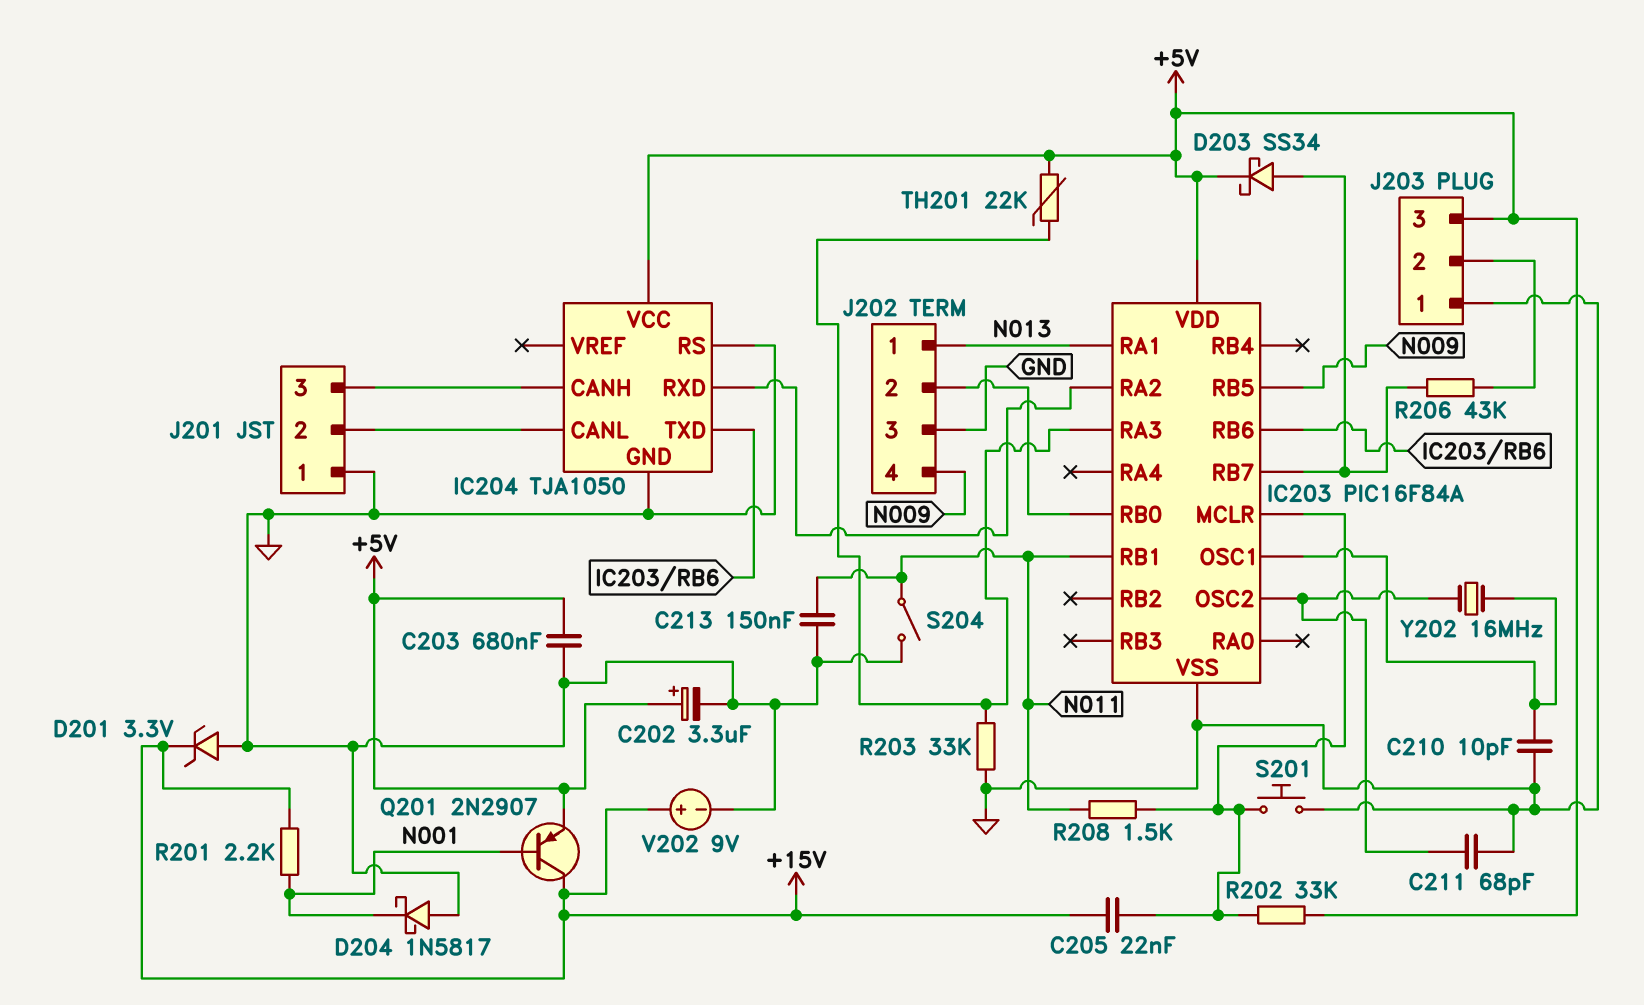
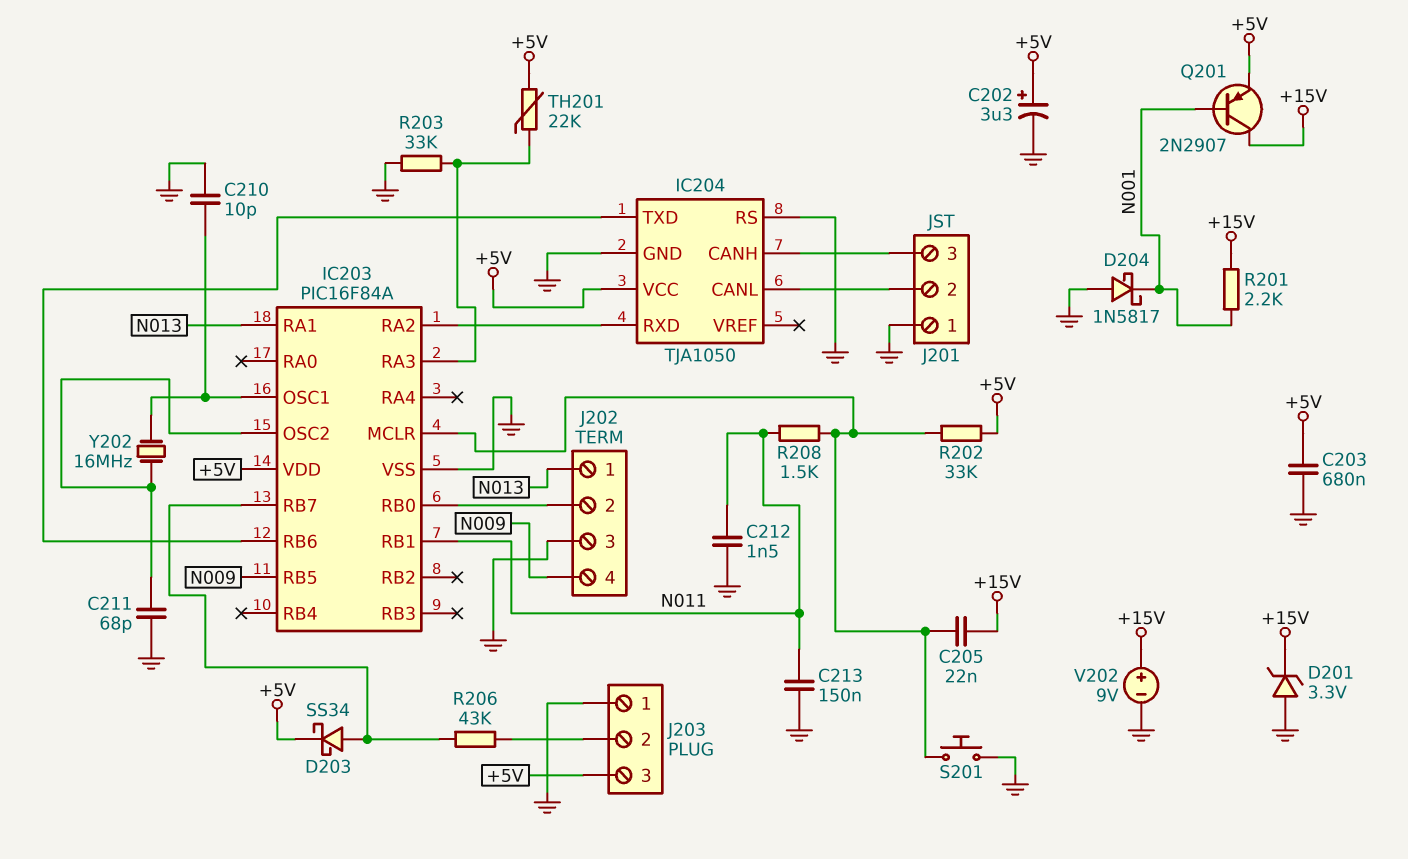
C212: none -> 1.5nF (GND, N011)
S204: switch (GND, N011) -> none

